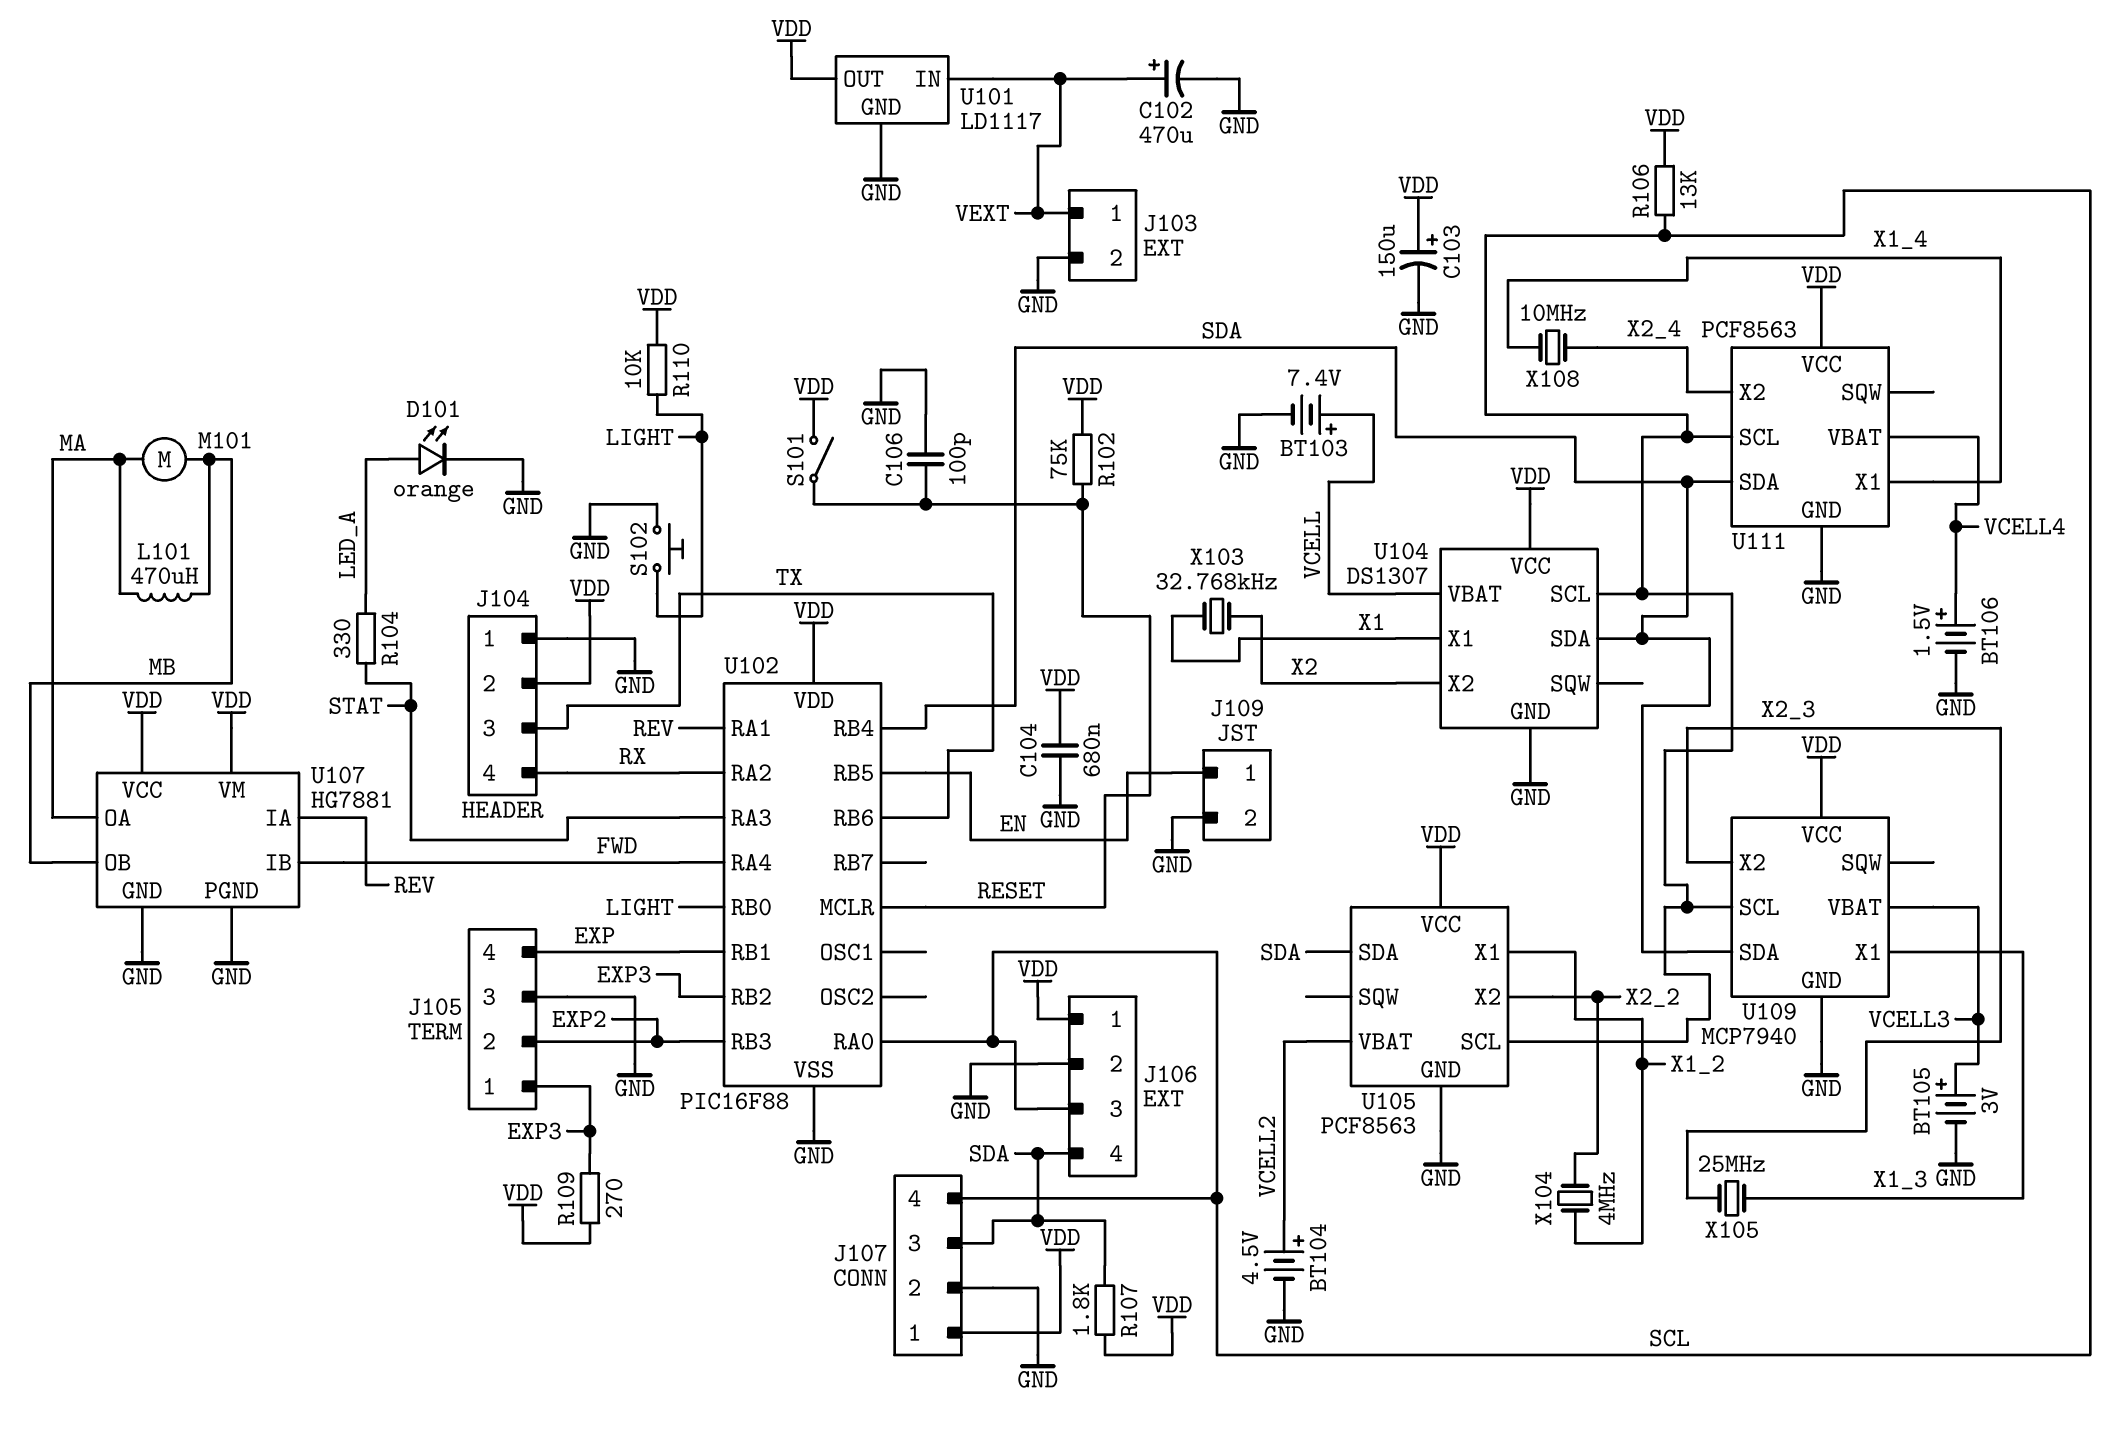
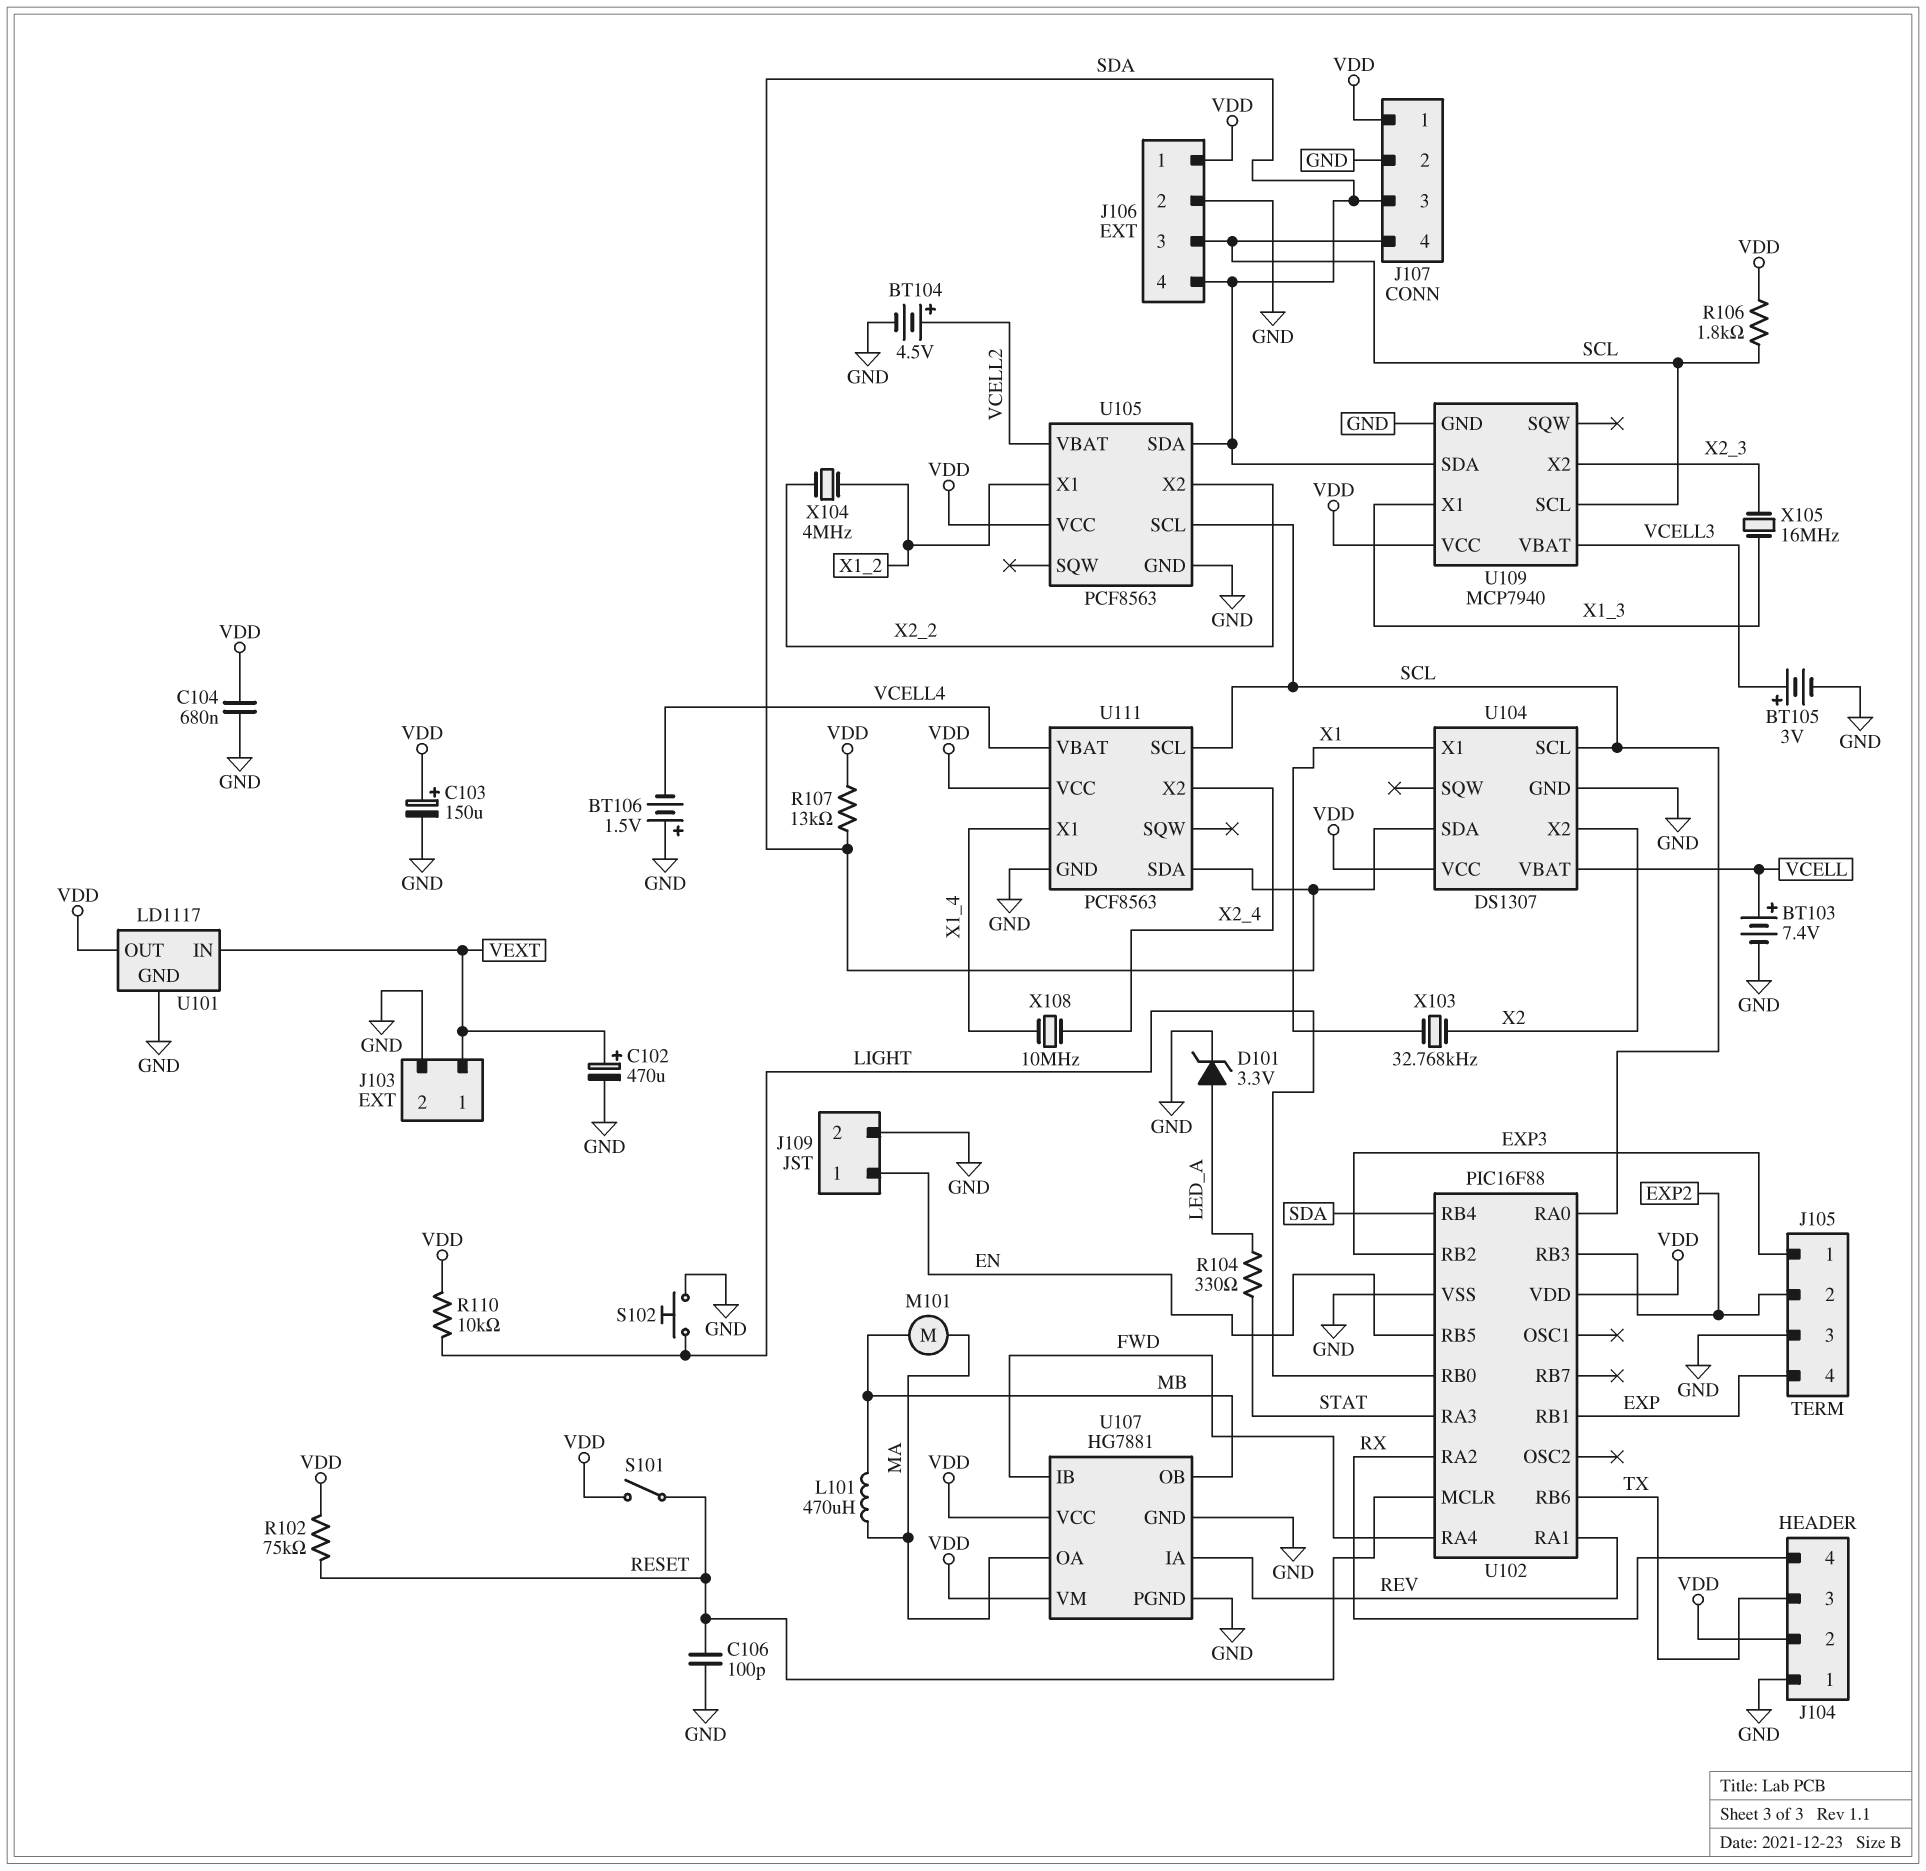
BT106: 1.5V (plus VCELL4, minus GND) -> 1.5V (plus GND, minus VCELL4)
D101: LED orange (A LED_A, K GND) -> zener 3.3V (A LED_A, K GND)
R106: 13k (SCL, VDD) -> 1.8k (SCL, VDD)
R107: 1.8k (SDA, VDD) -> 13k (SDA, VDD)
R109: 270 (EXP3, VDD) -> none
X105: 25MHz (X1_3, X2_3) -> 16MHz (X1_3, X2_3)

